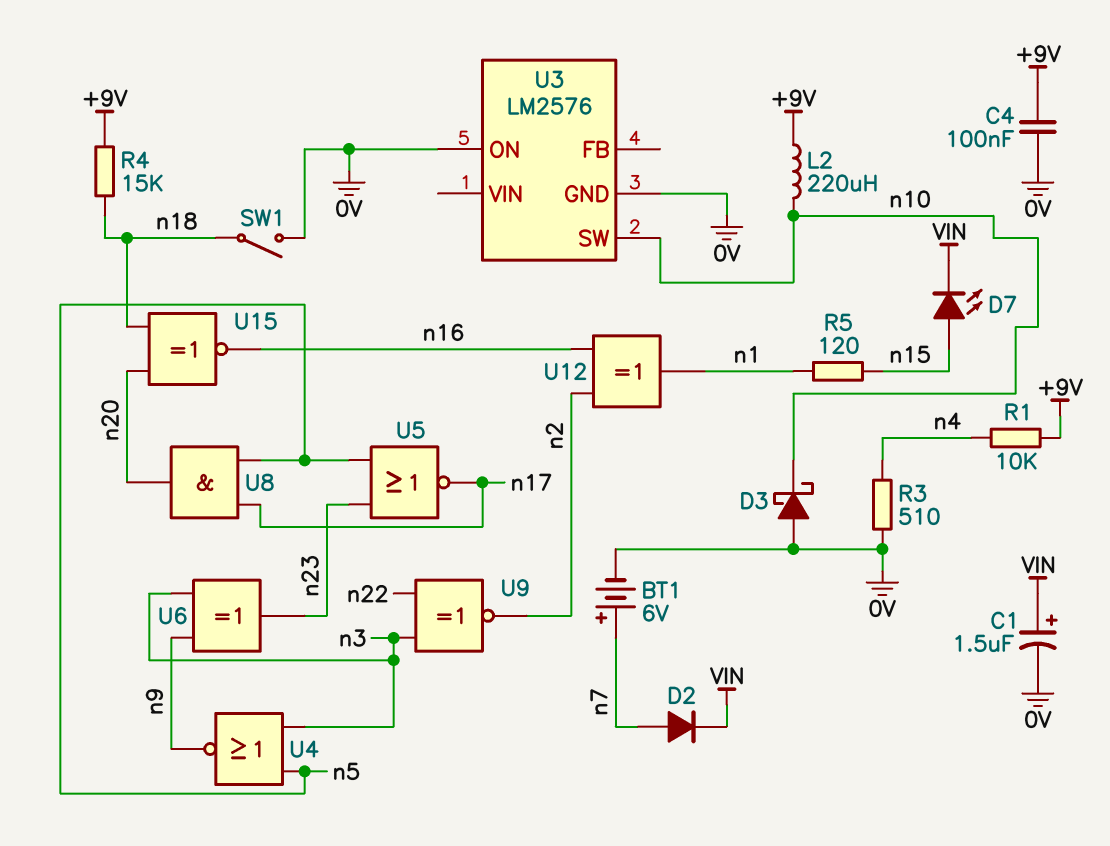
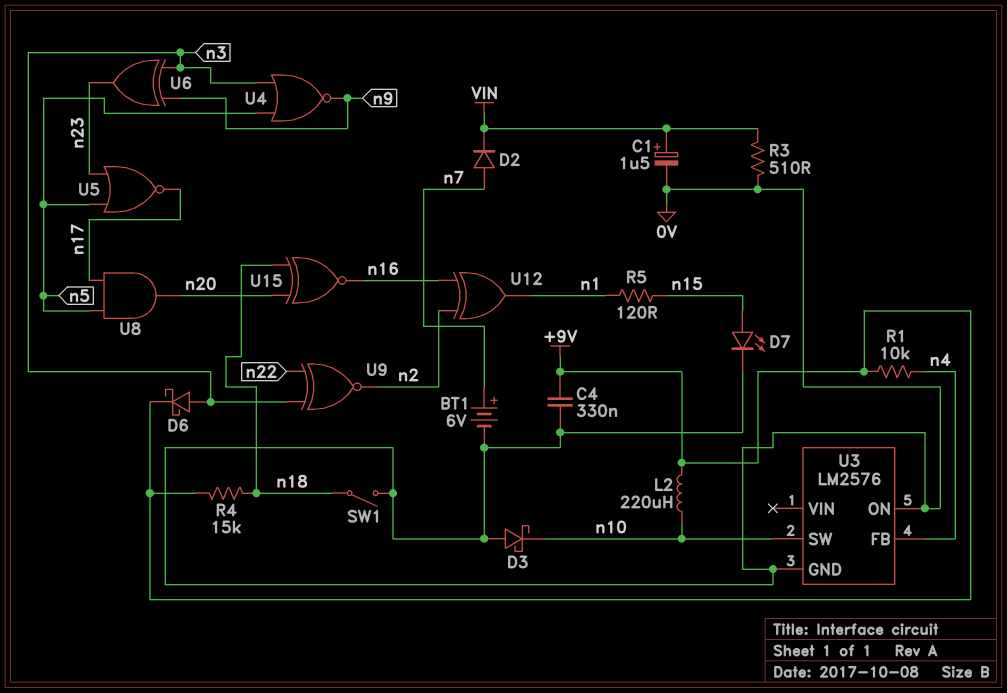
C4: 100nF (+9V, 0V) -> 330nF (+9V, 0V)
D6: none -> schottky (A n3, K +9V)
D7: LED (A n15, K VIN) -> LED (A n15, K 0V)
R3: 510 (0V, n4) -> 510 (0V, VIN)
U3 pin FB: none -> n4

